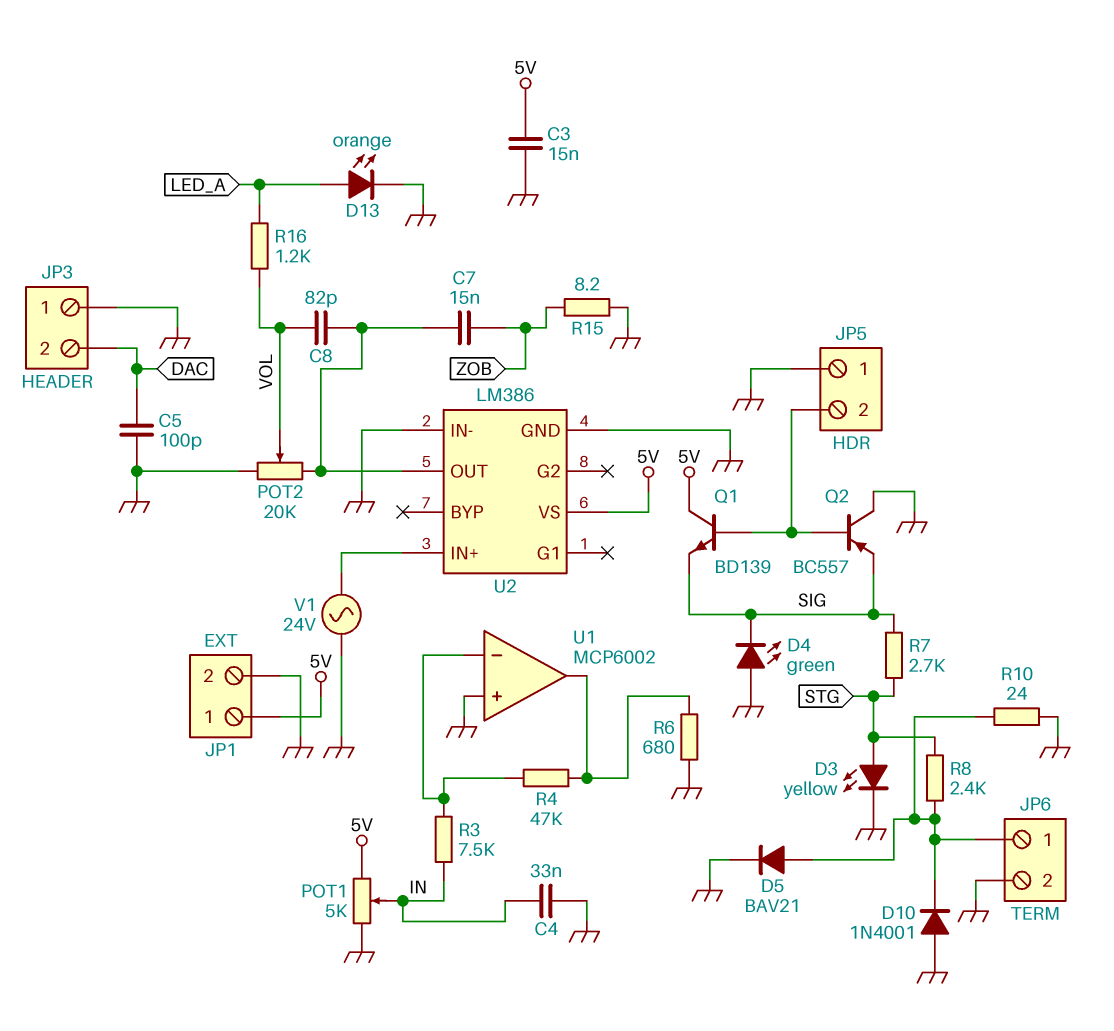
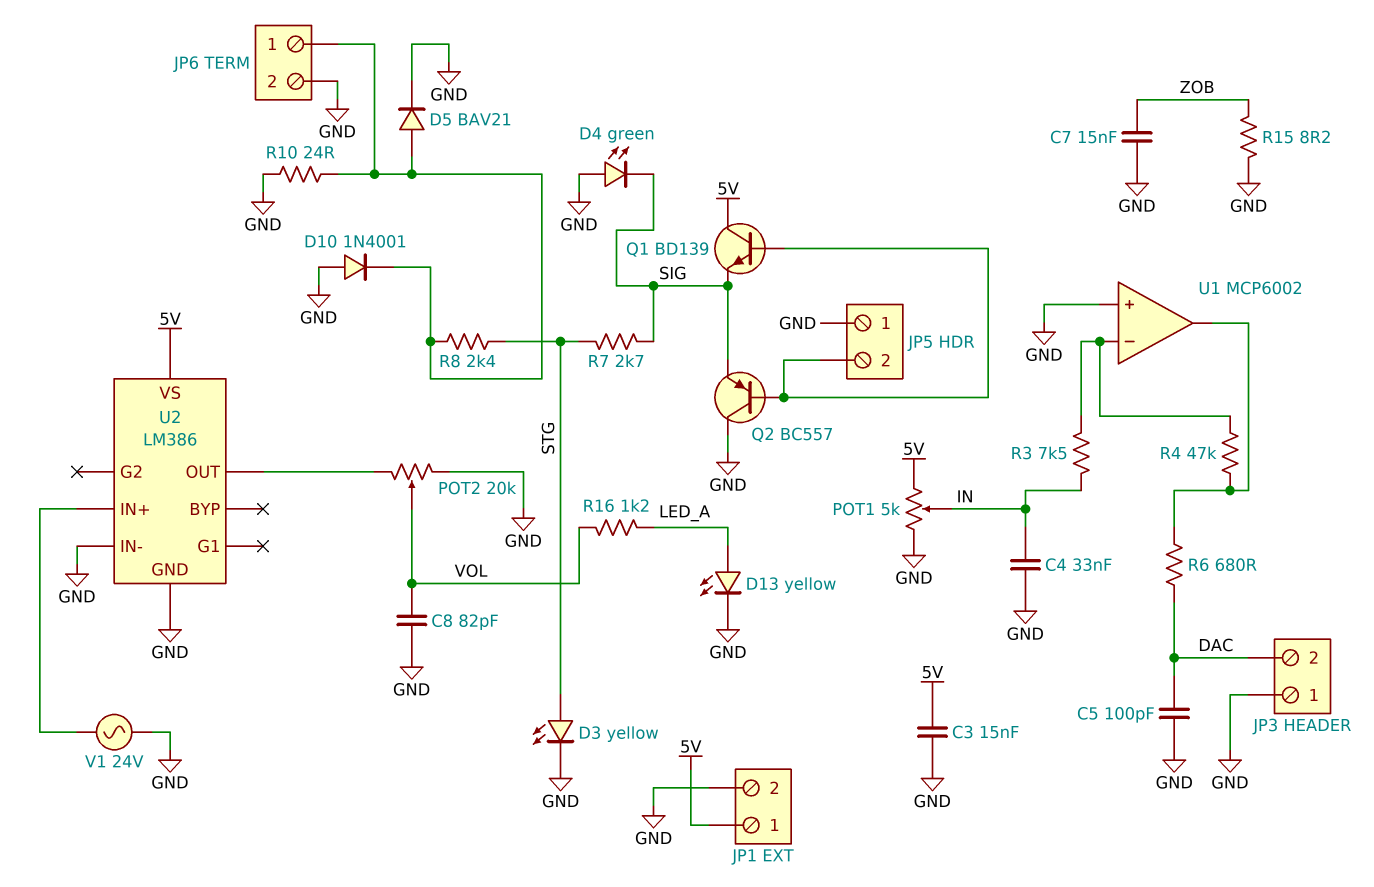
C7: 15nF (U2/OUT, ZOB) -> 15nF (GND, ZOB)
C8: 82pF (U2/OUT, VOL) -> 82pF (GND, VOL)
D13: LED orange (A LED_A, K GND) -> LED yellow (A LED_A, K GND)
R6: 680 (GND, U1/out) -> 680 (DAC, U1/out)

